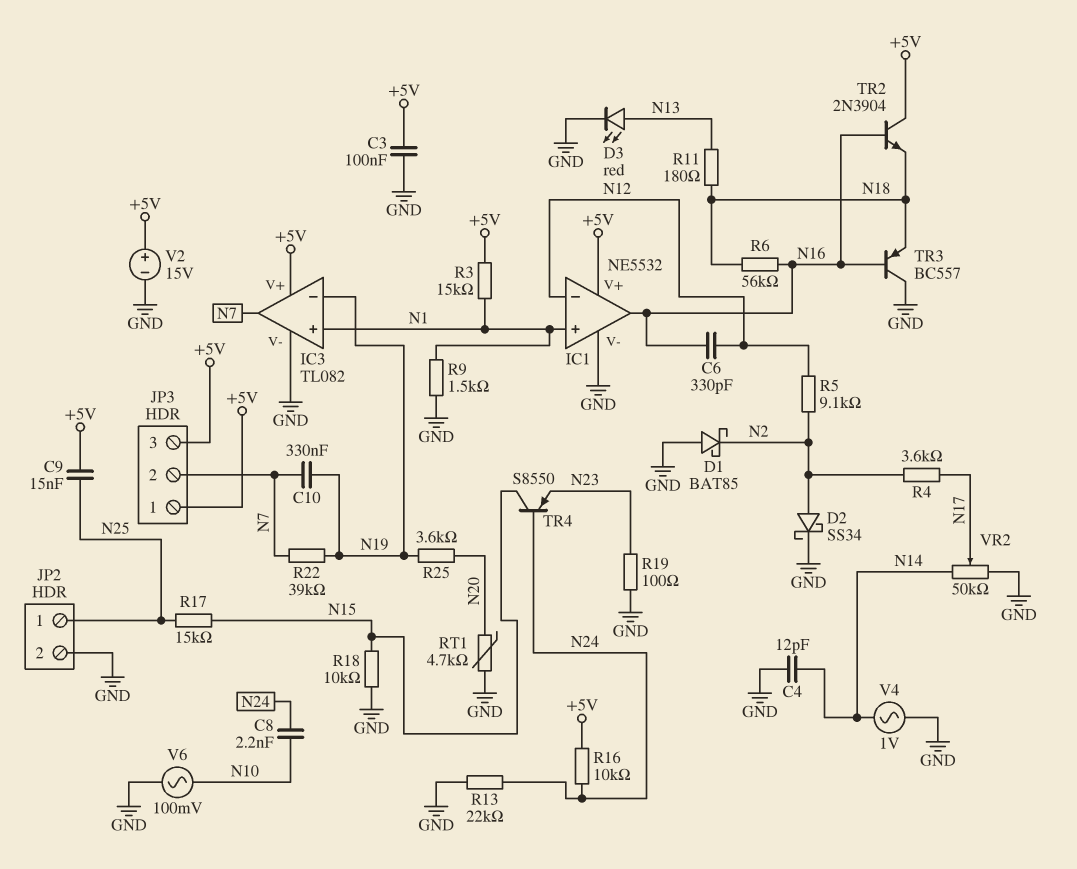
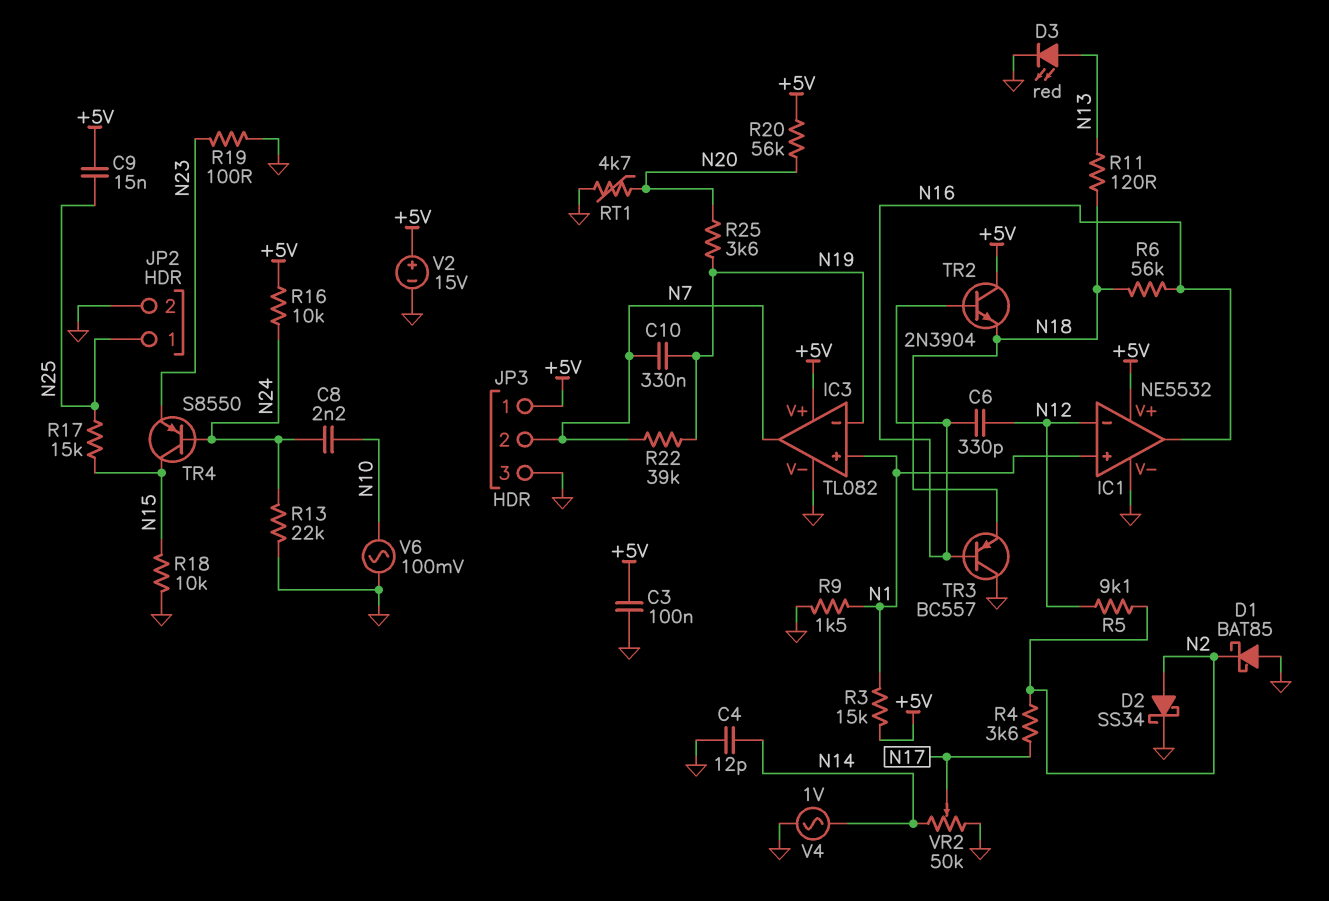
JP3 pin 3: +5V -> GND
R11: 180 (N13, N18) -> 120 (N13, N18)
R20: none -> 56k (+5V, N20)

